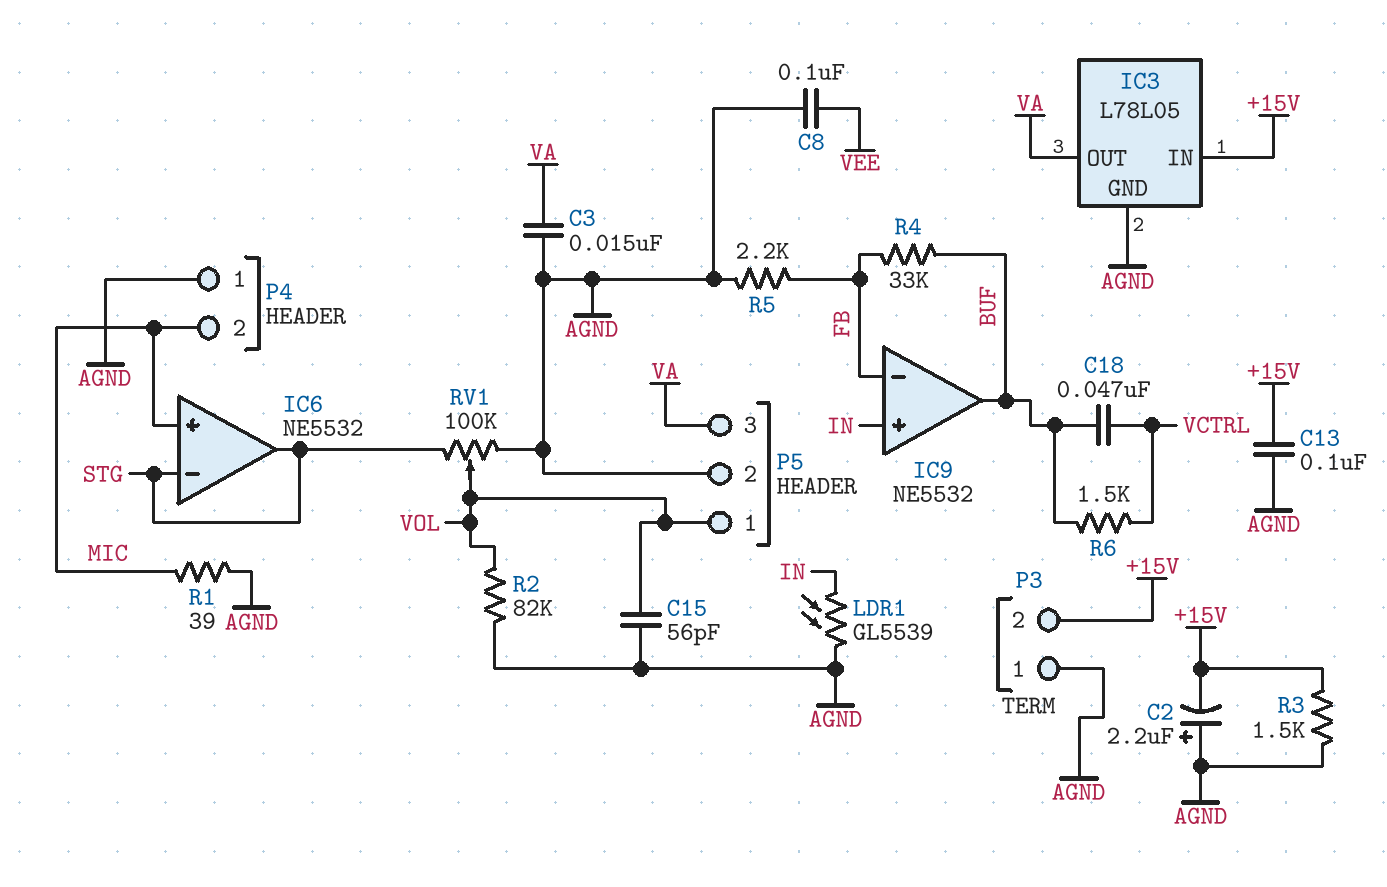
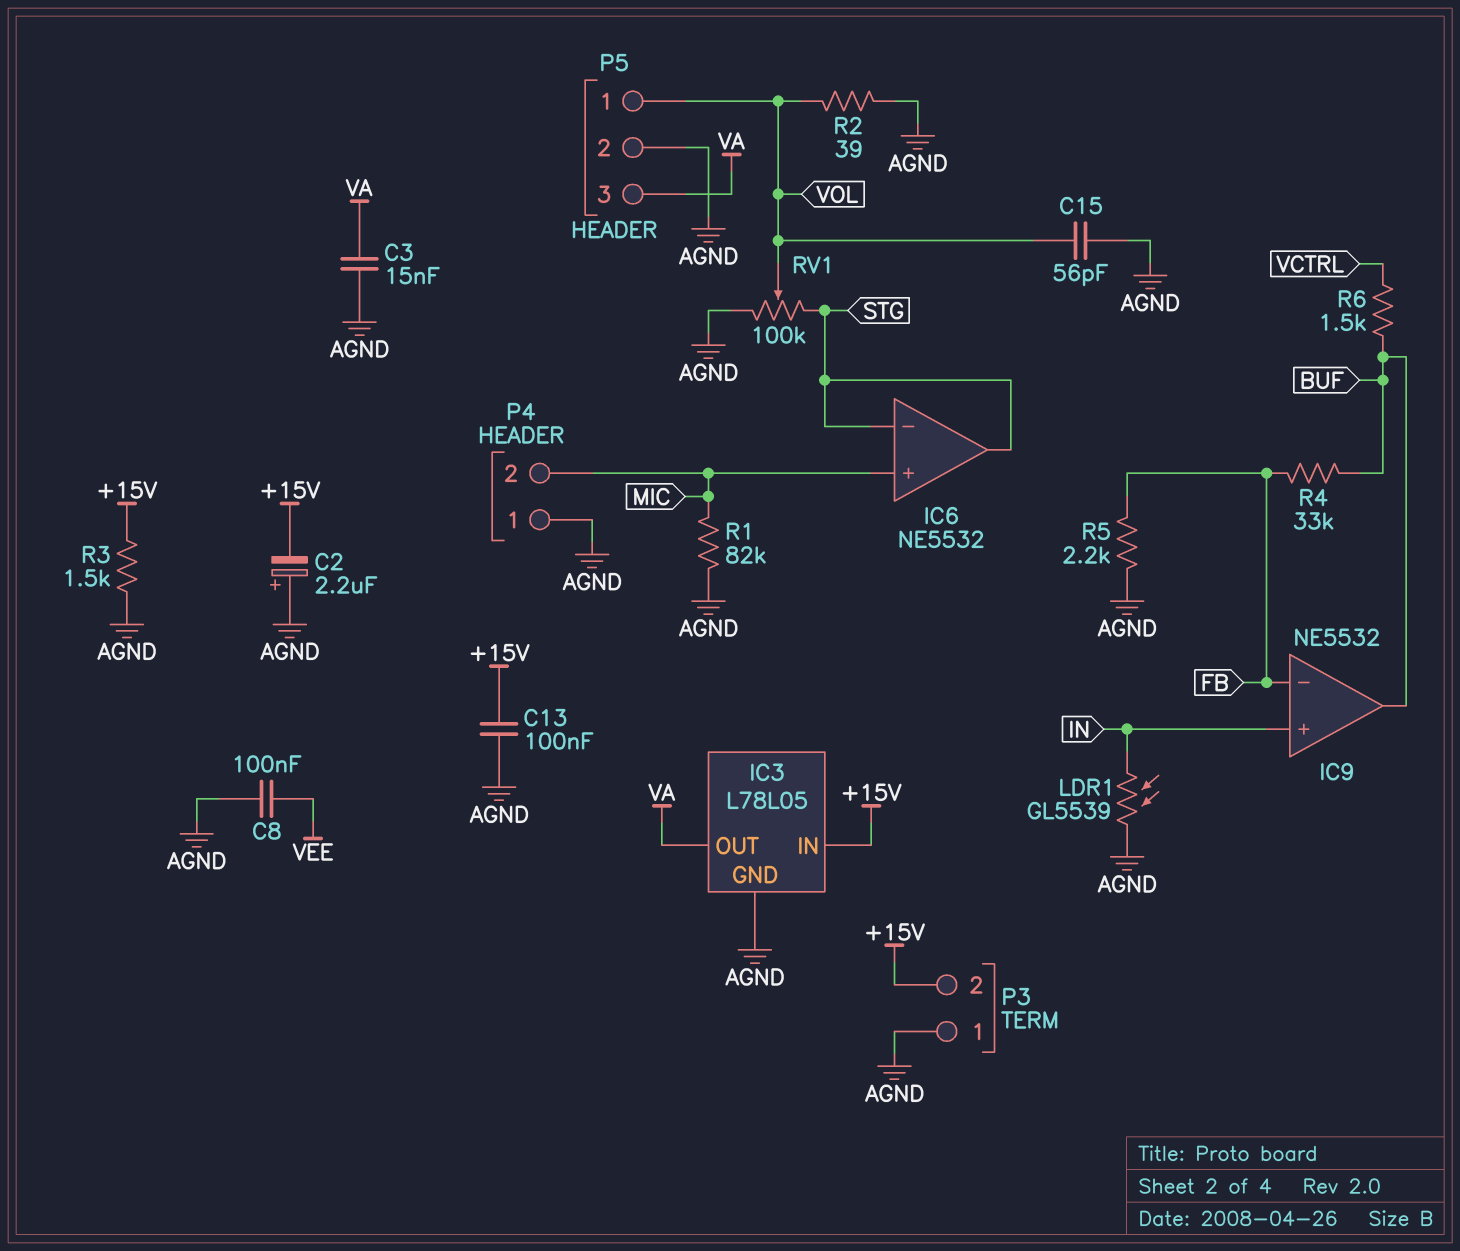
C18: 47nF (BUF, VCTRL) -> none
R1: 39 (AGND, MIC) -> 82k (AGND, MIC)
R2: 82k (AGND, VOL) -> 39 (AGND, VOL)

